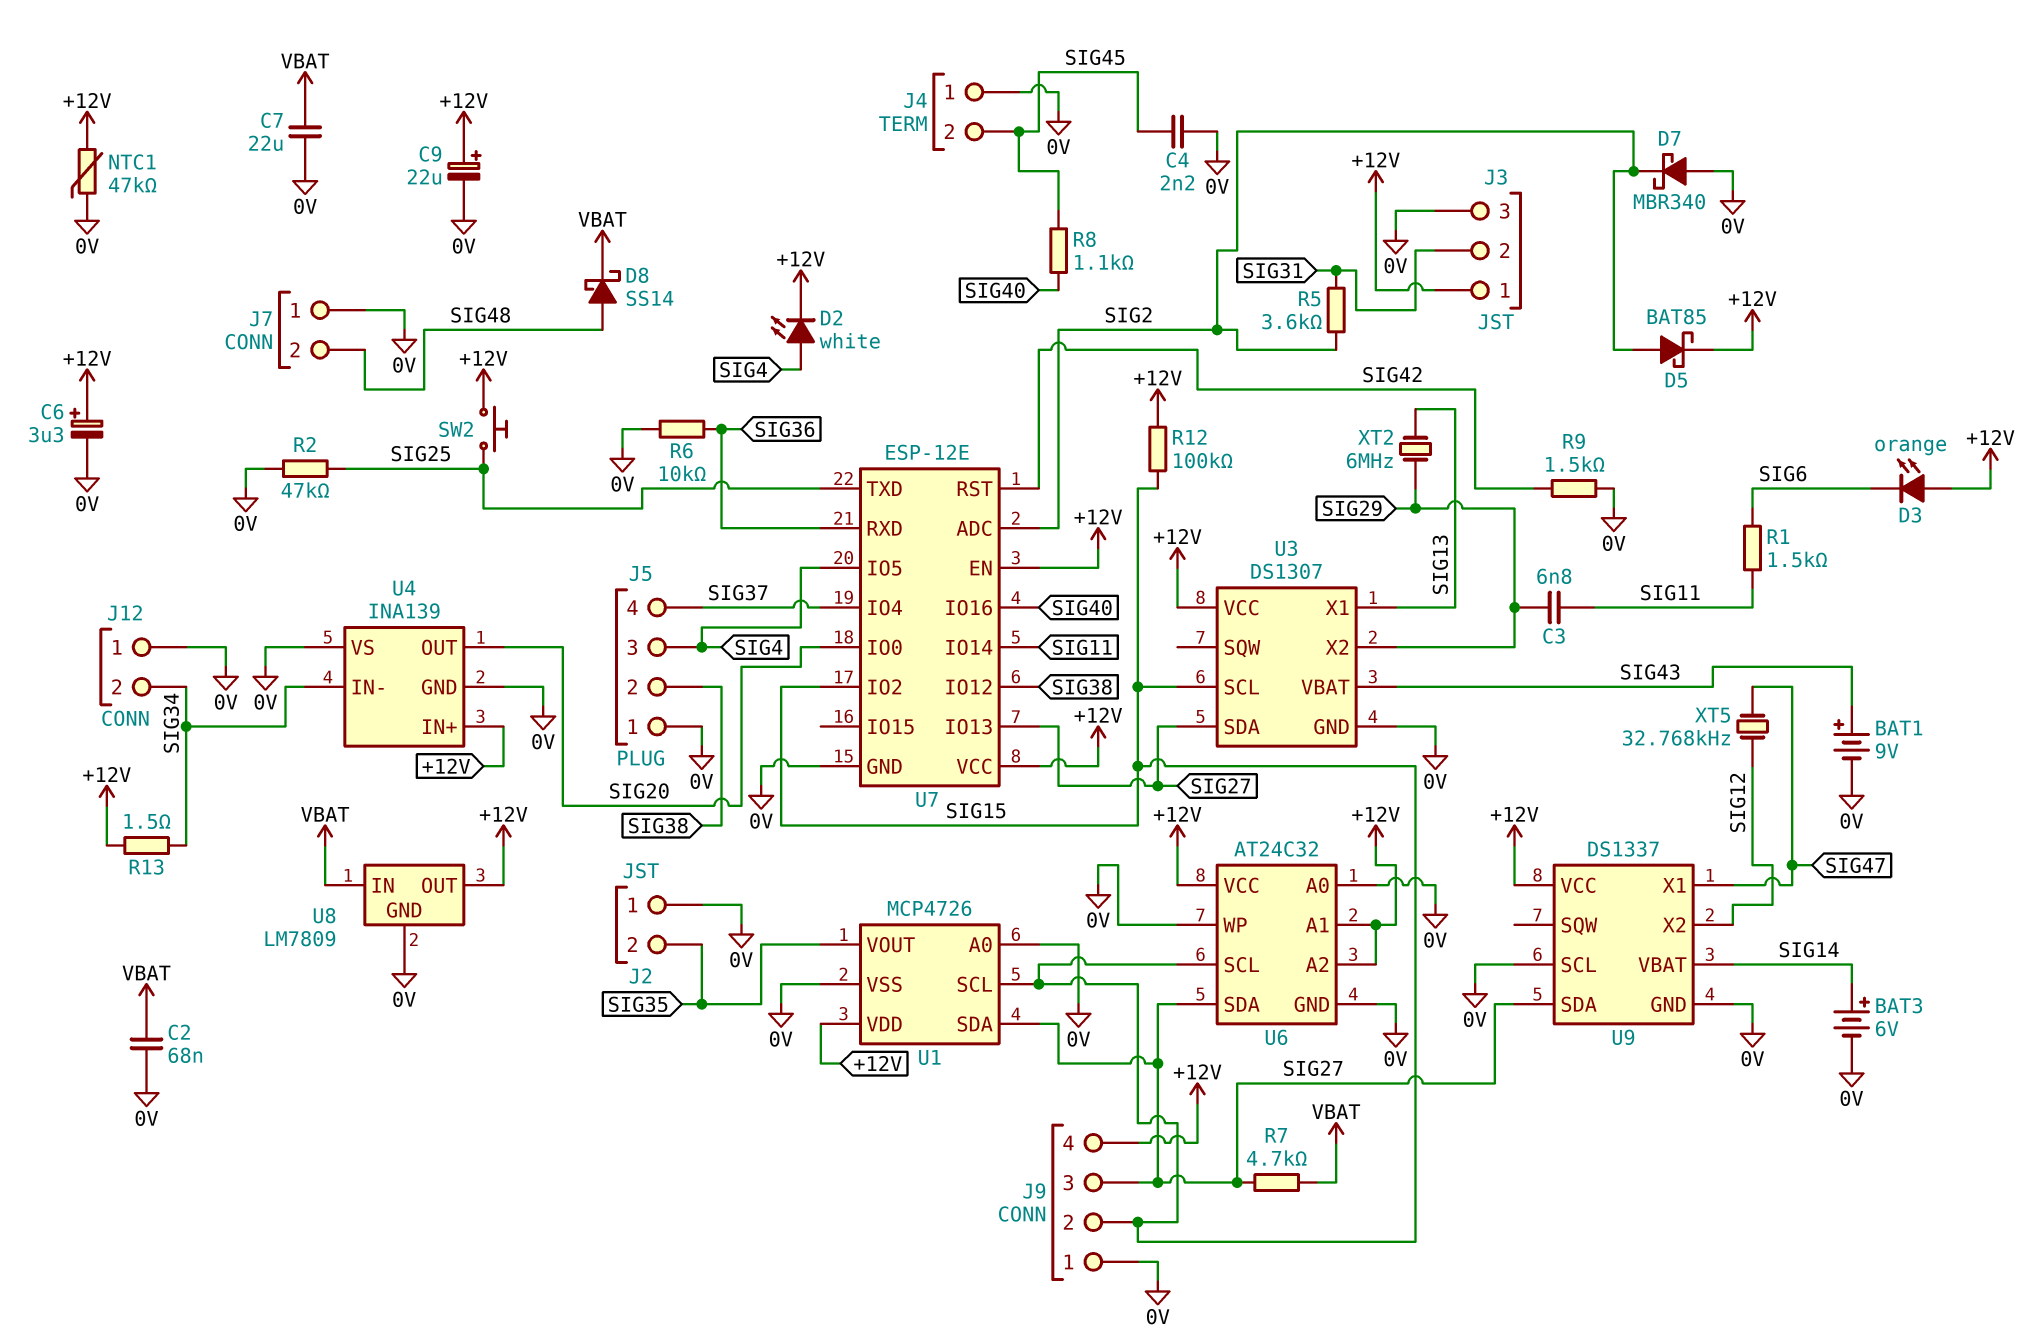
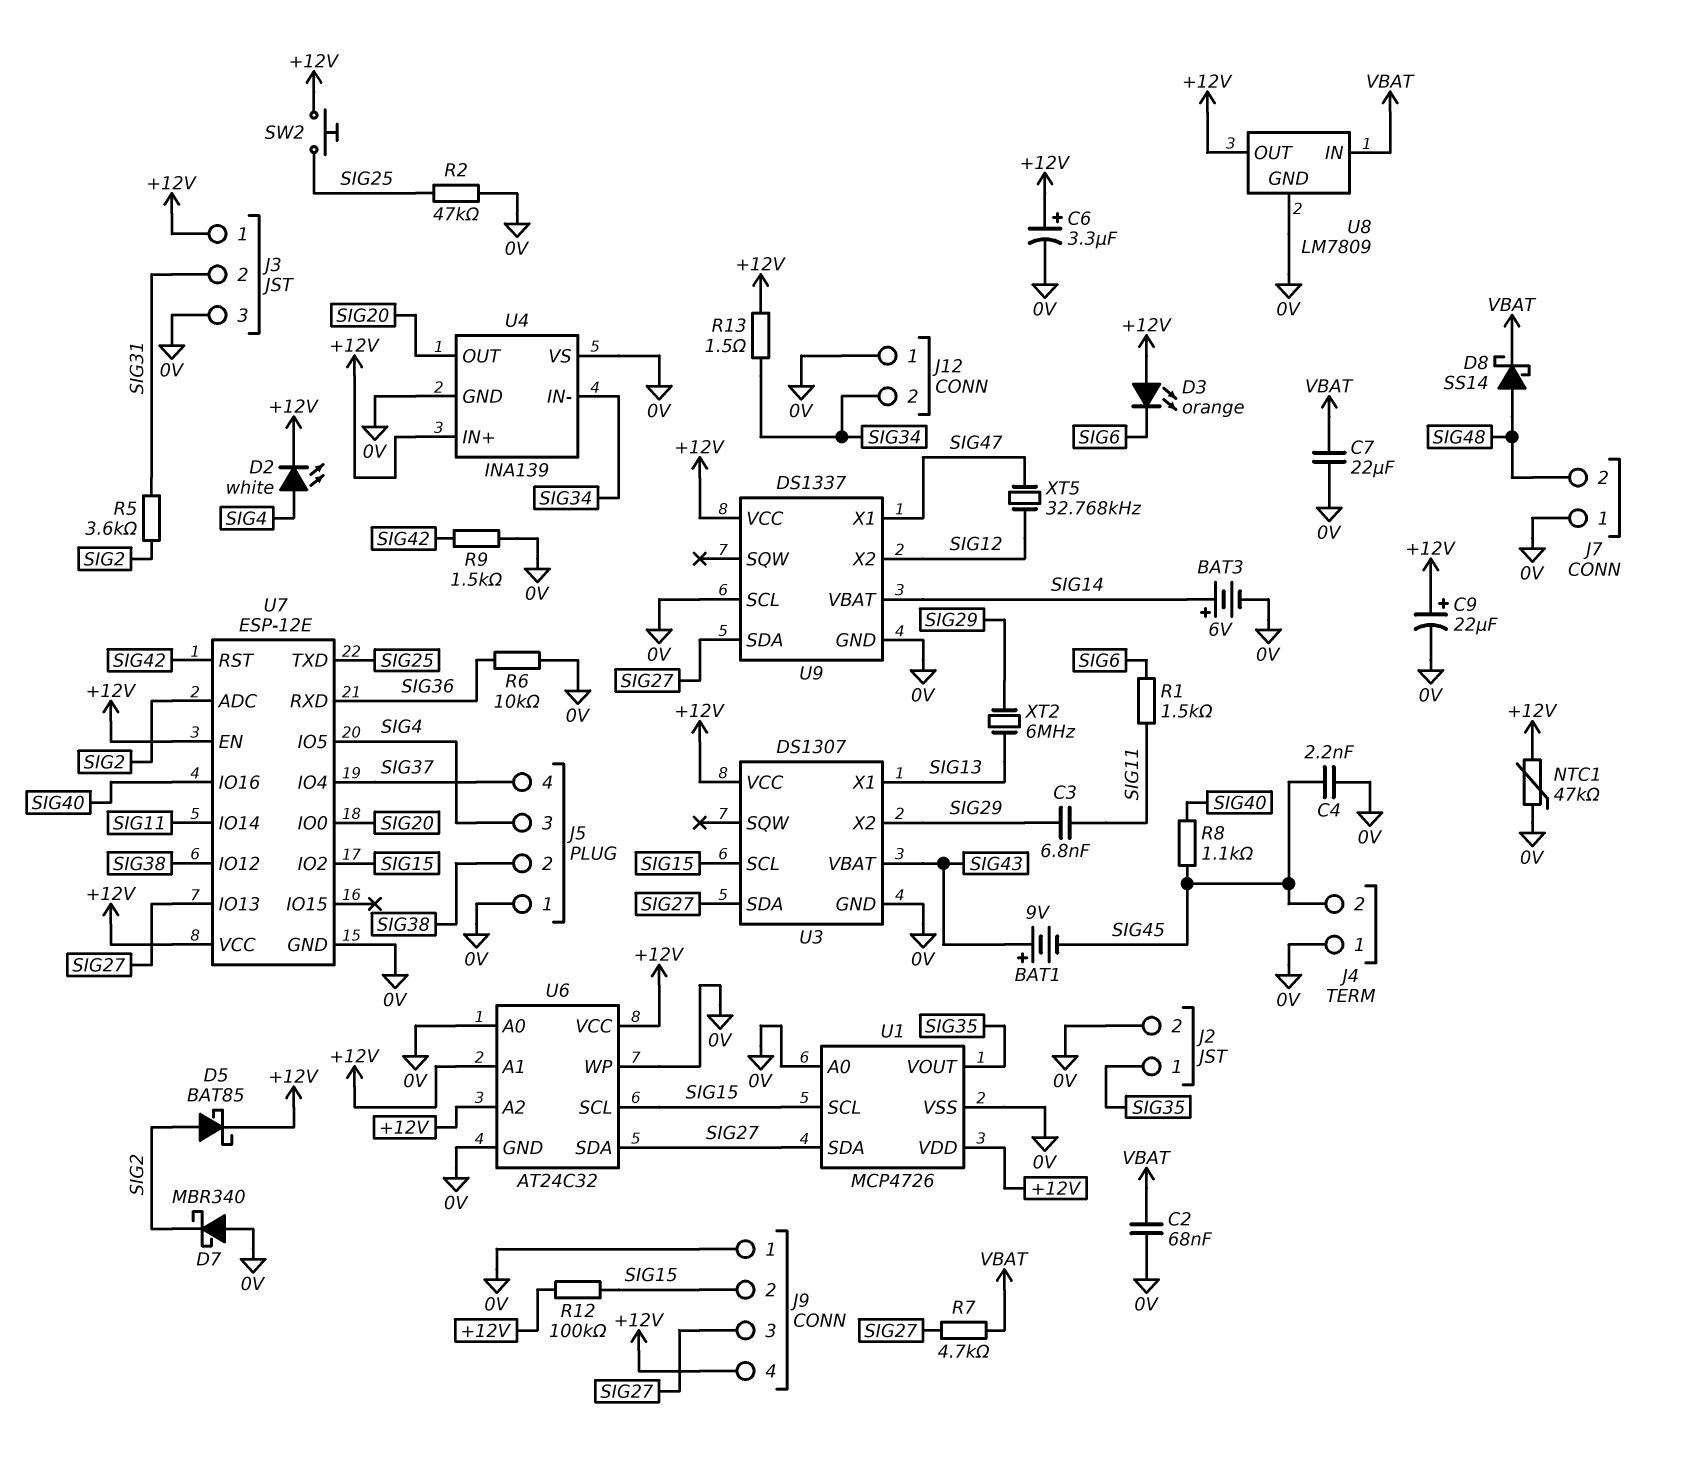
BAT1: 9V (plus SIG43, minus 0V) -> 9V (plus SIG43, minus SIG45)
J2 pin 1: 0V -> SIG35
J2 pin 2: SIG35 -> 0V

